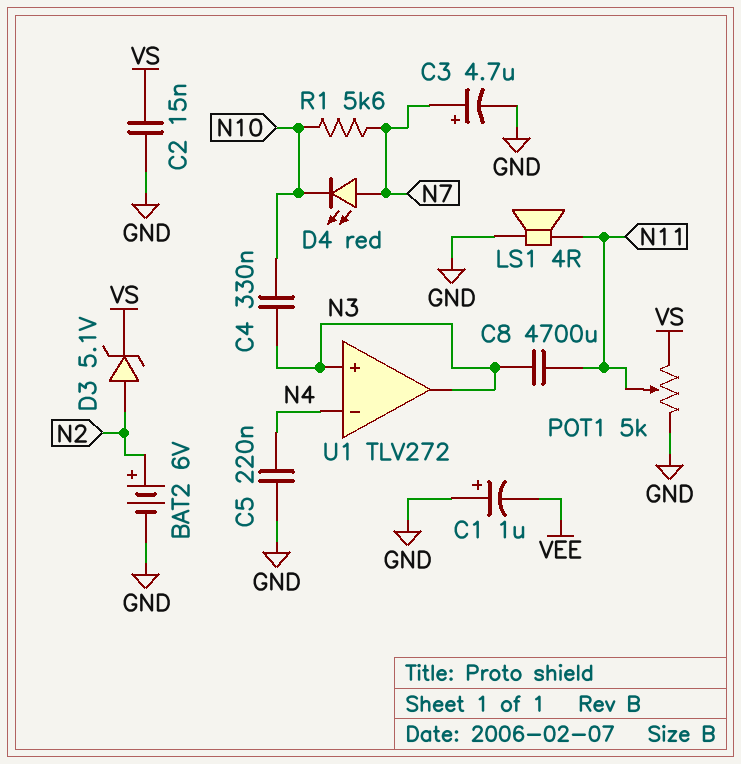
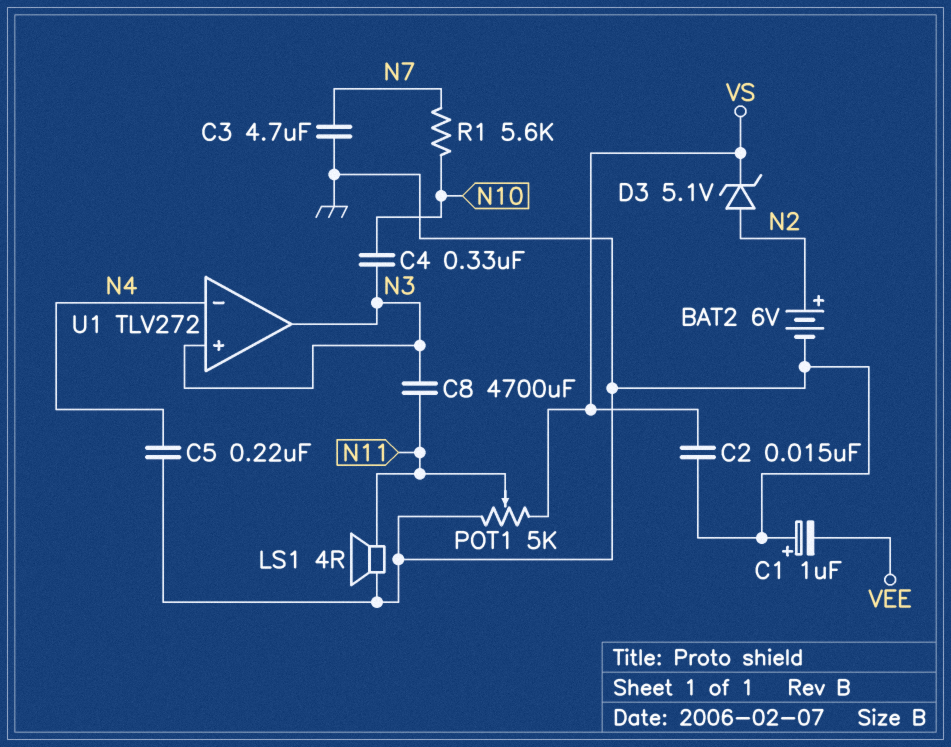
C3: 4.7uF (plus N7, minus GND) -> 4.7uF (GND, N7)
D4: LED red (A N7, K N10) -> none

